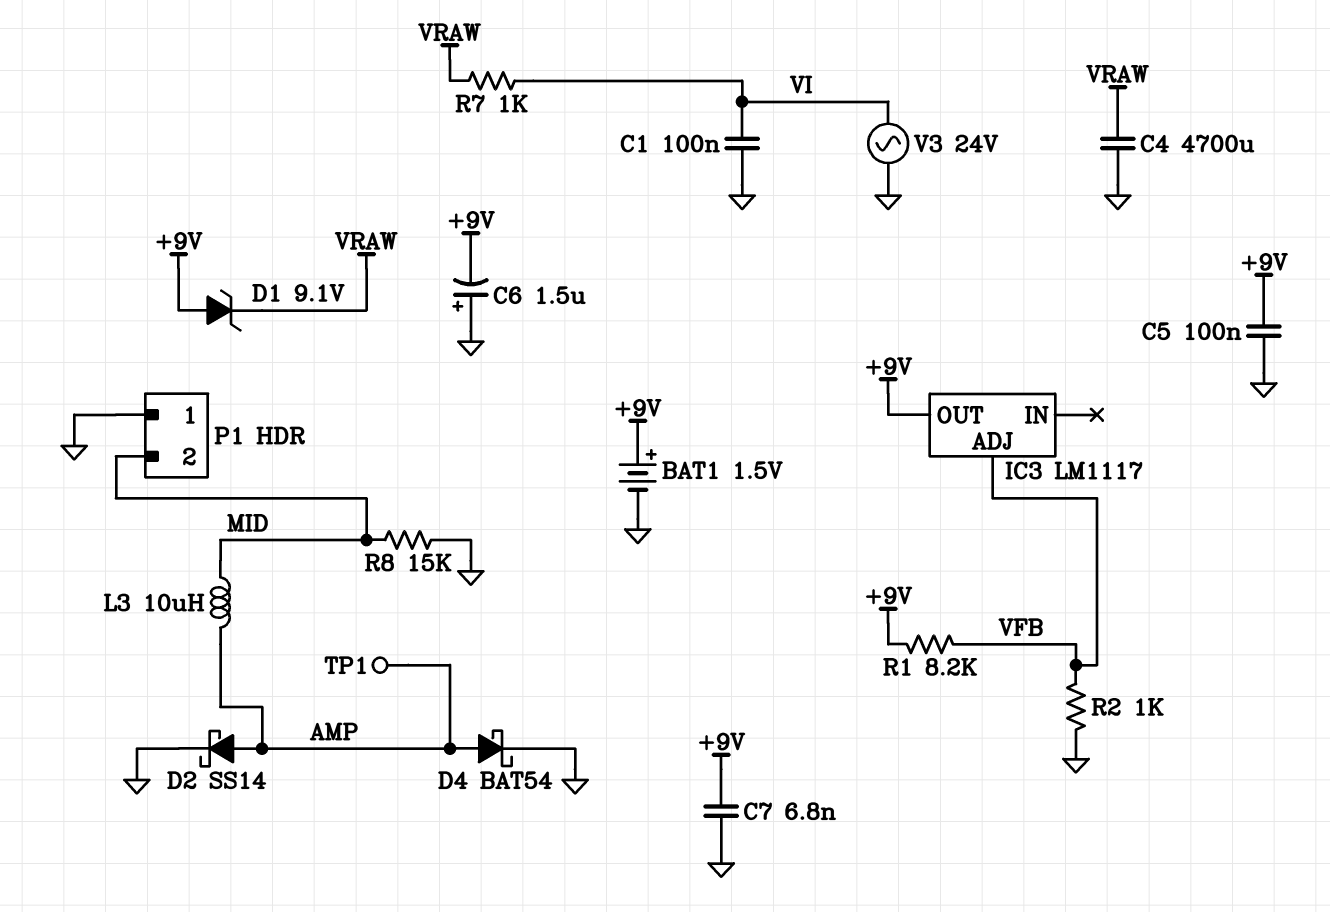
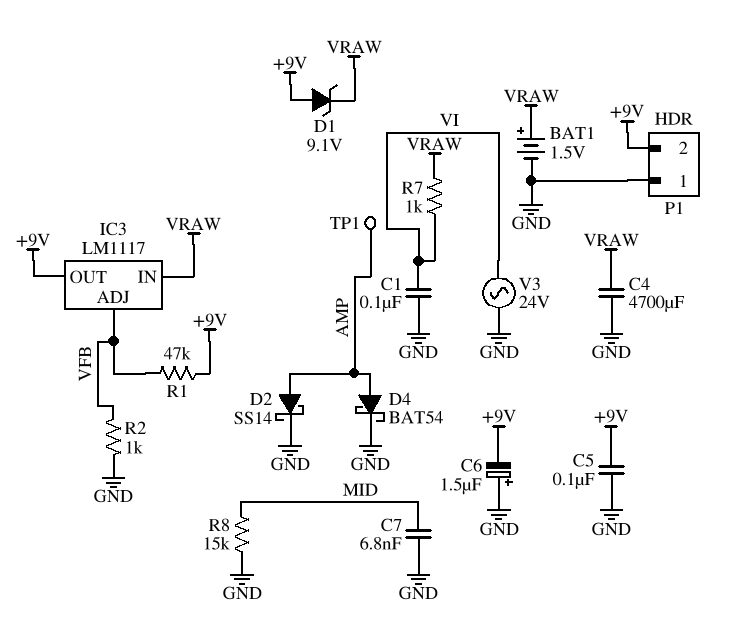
BAT1: 1.5V (plus +9V, minus GND) -> 1.5V (plus VRAW, minus GND)
C7: 6.8nF (+9V, GND) -> 6.8nF (GND, MID)
IC3 pin IN: none -> VRAW
L3: 10uH (AMP, MID) -> none
P1 pin 2: MID -> +9V
R1: 8.2k (+9V, VFB) -> 47k (+9V, VFB)

